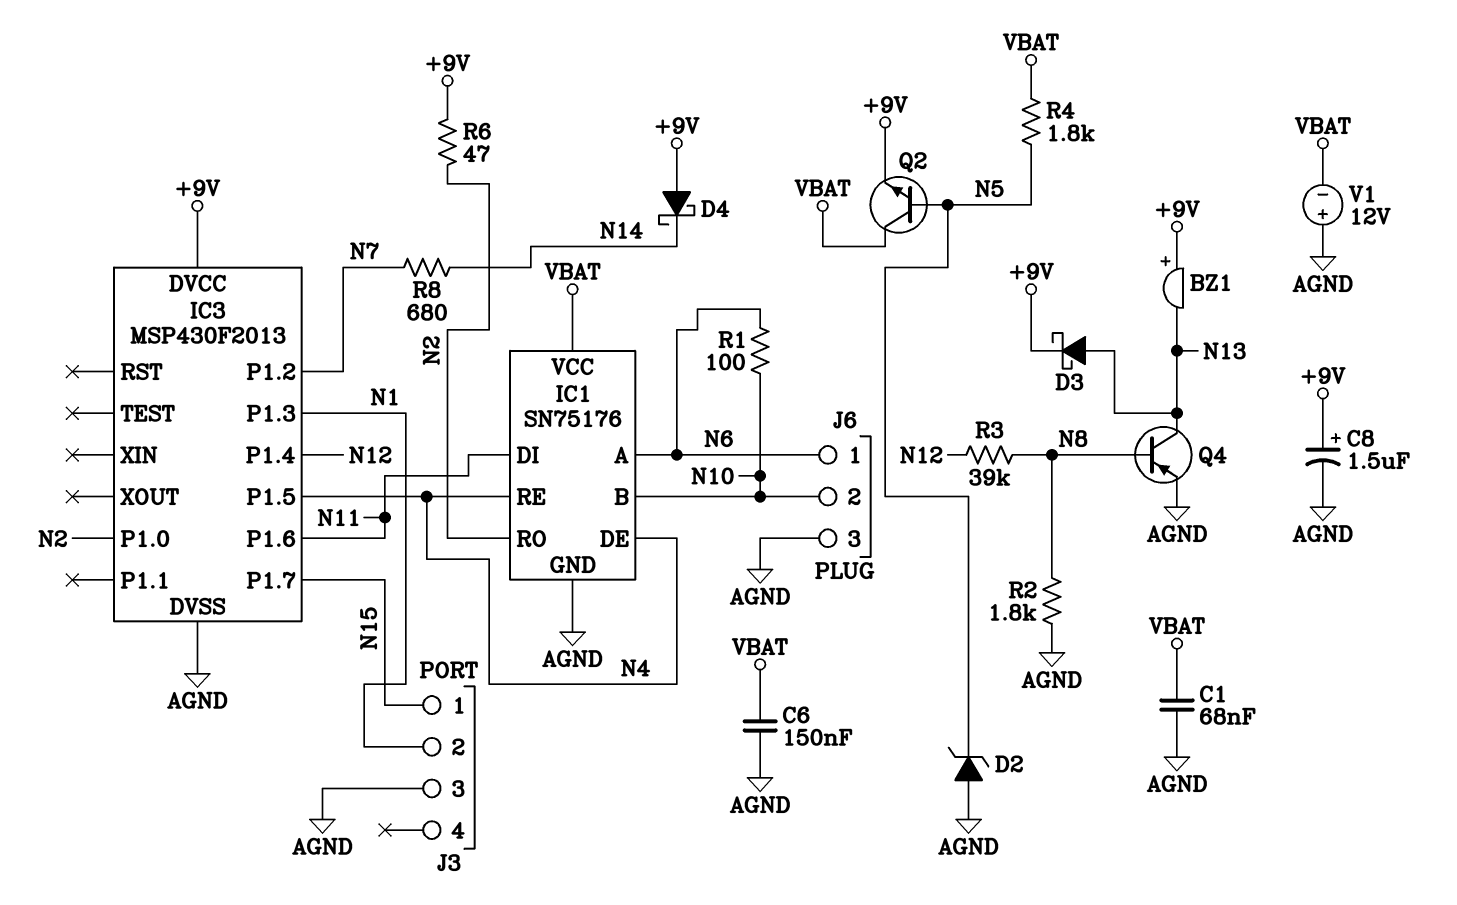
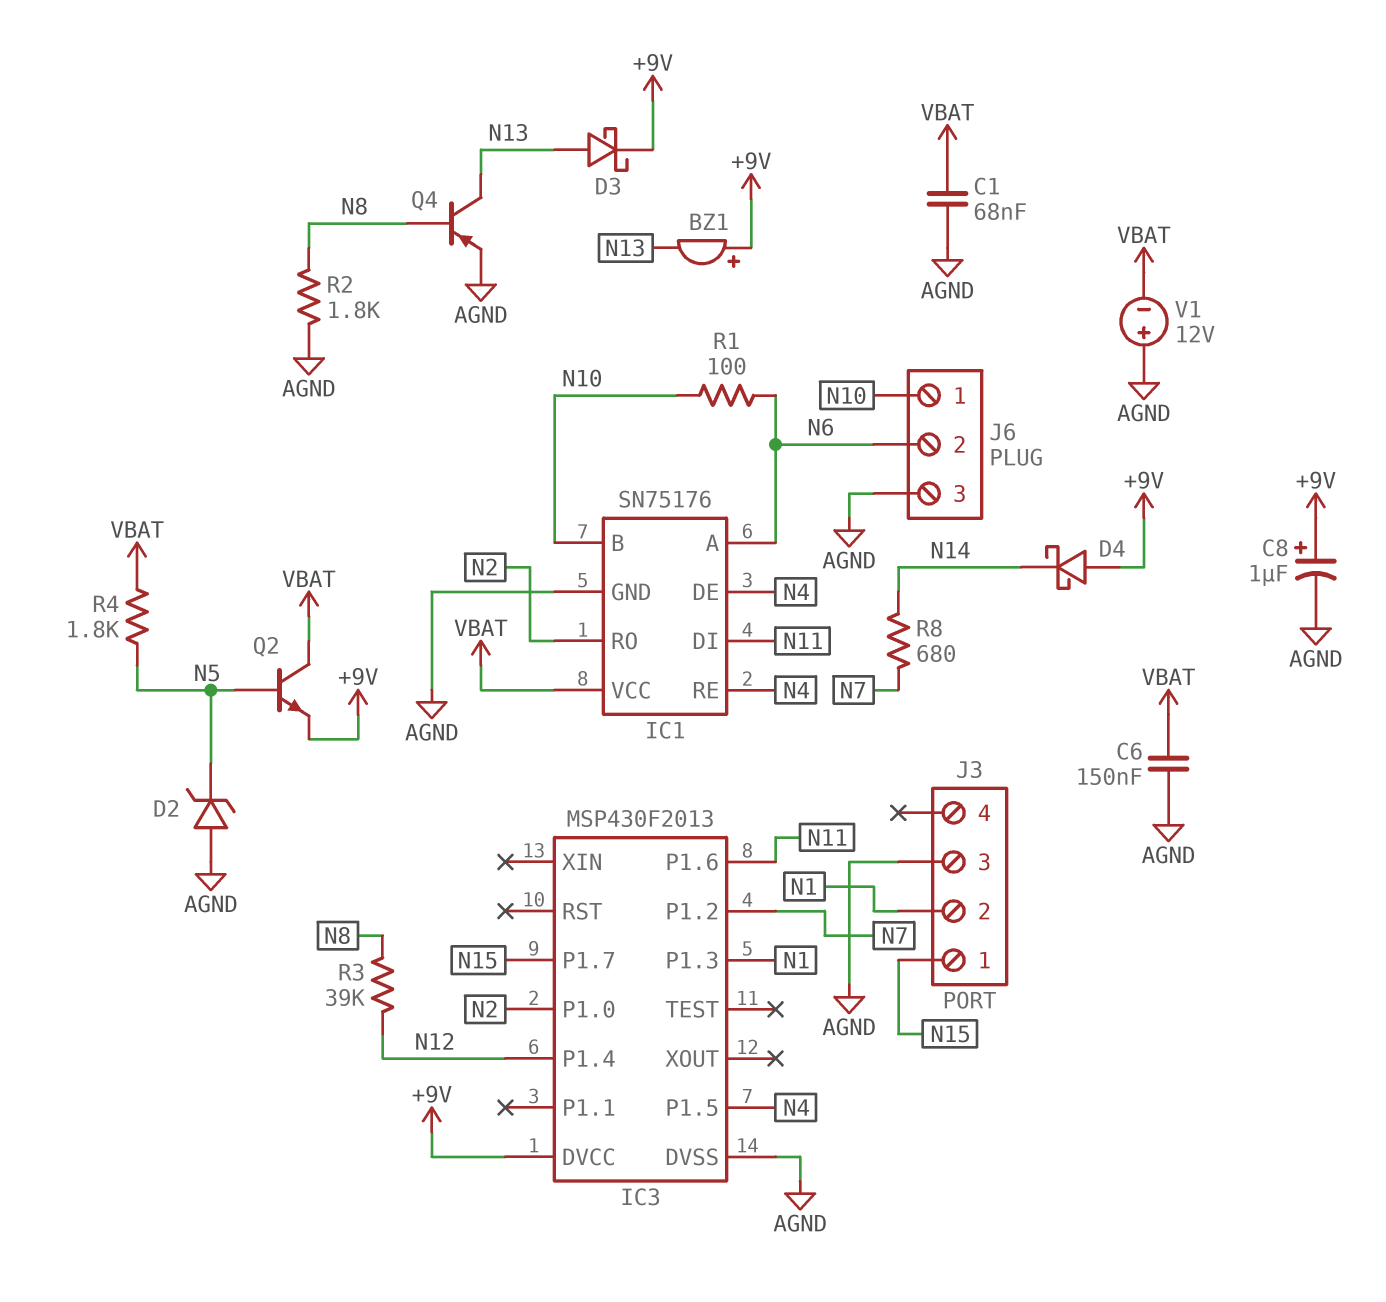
C8: 1.5uF (plus +9V, minus AGND) -> 1uF (plus +9V, minus AGND)
J6 pin 1: N6 -> N10
J6 pin 2: N10 -> N6
R6: 47 (+9V, N2) -> none

